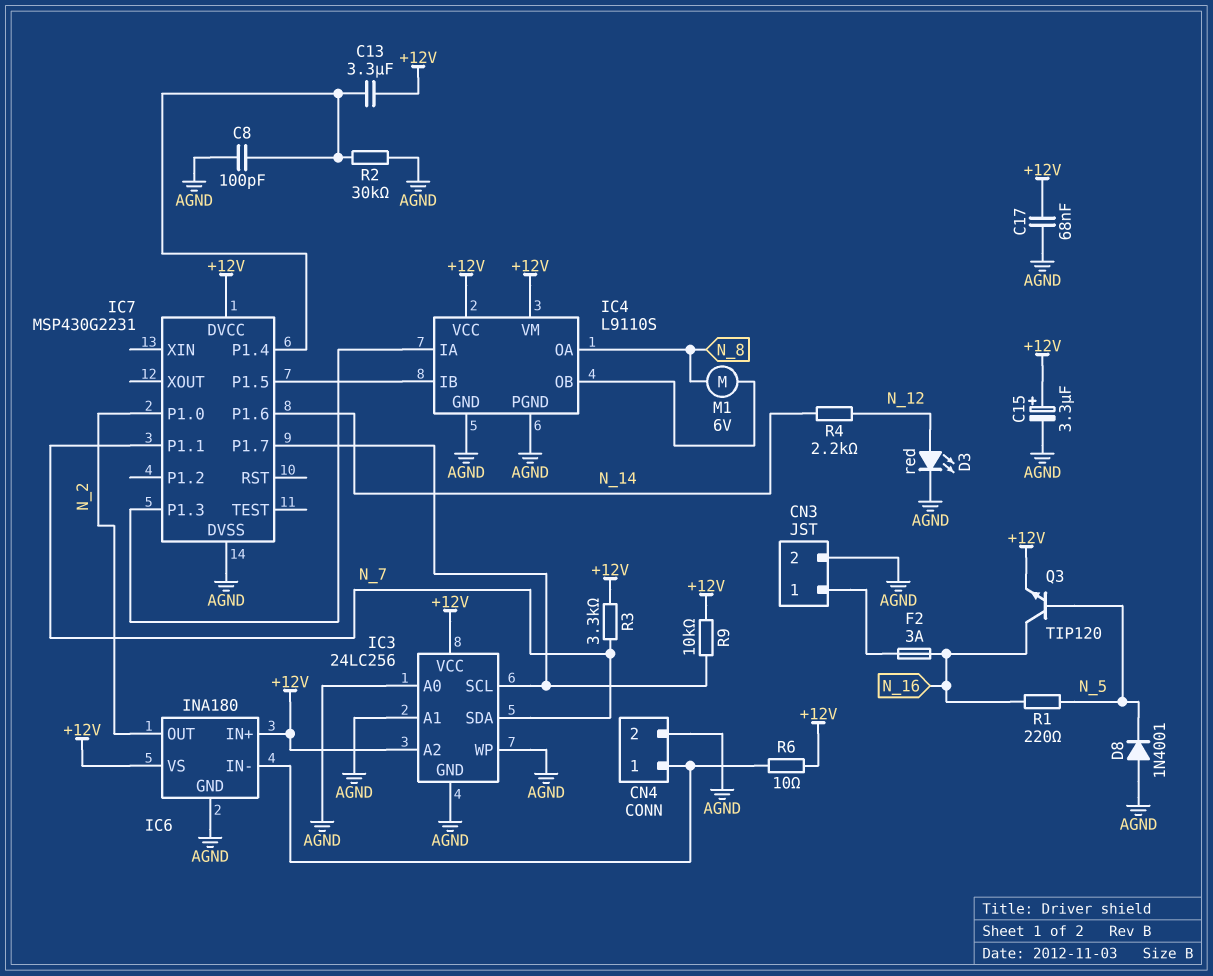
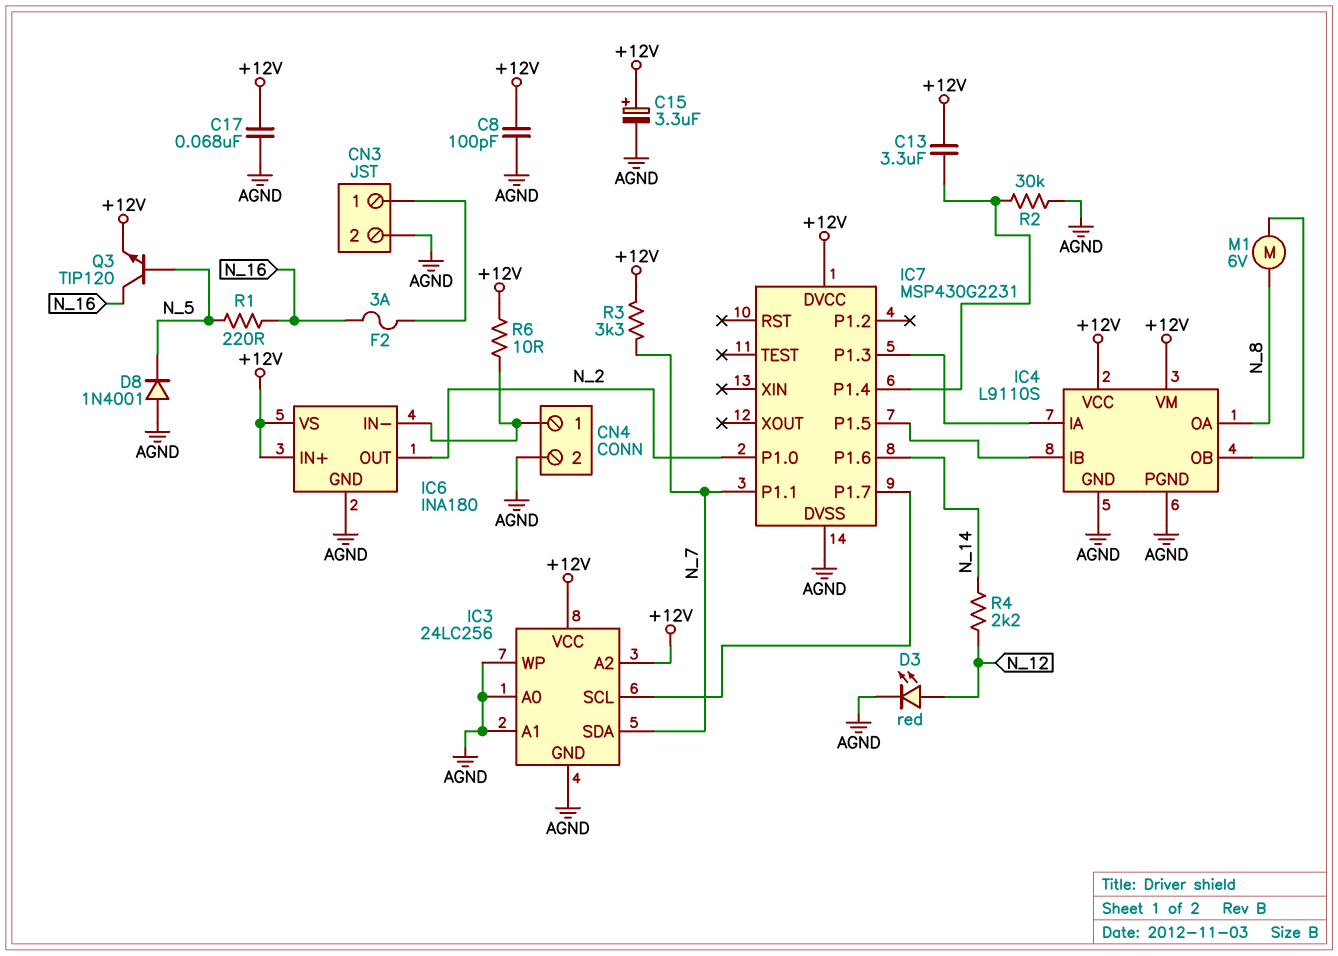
C8: 100pF (AGND, IC7/P1.4) -> 100pF (+12V, AGND)
R9: 10k (+12V, IC3/SCL) -> none

